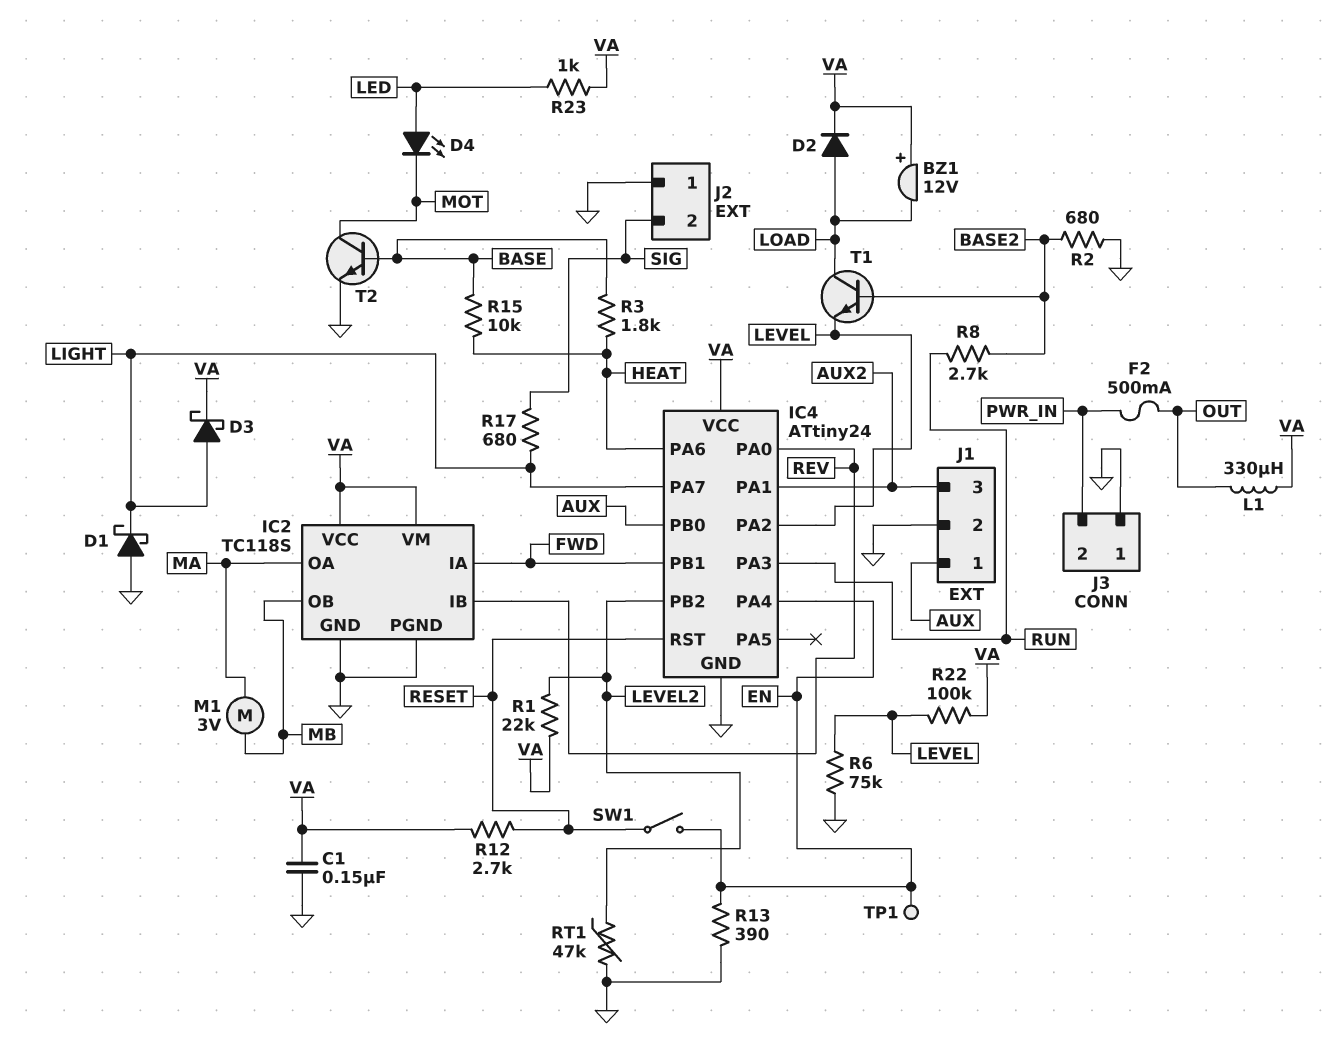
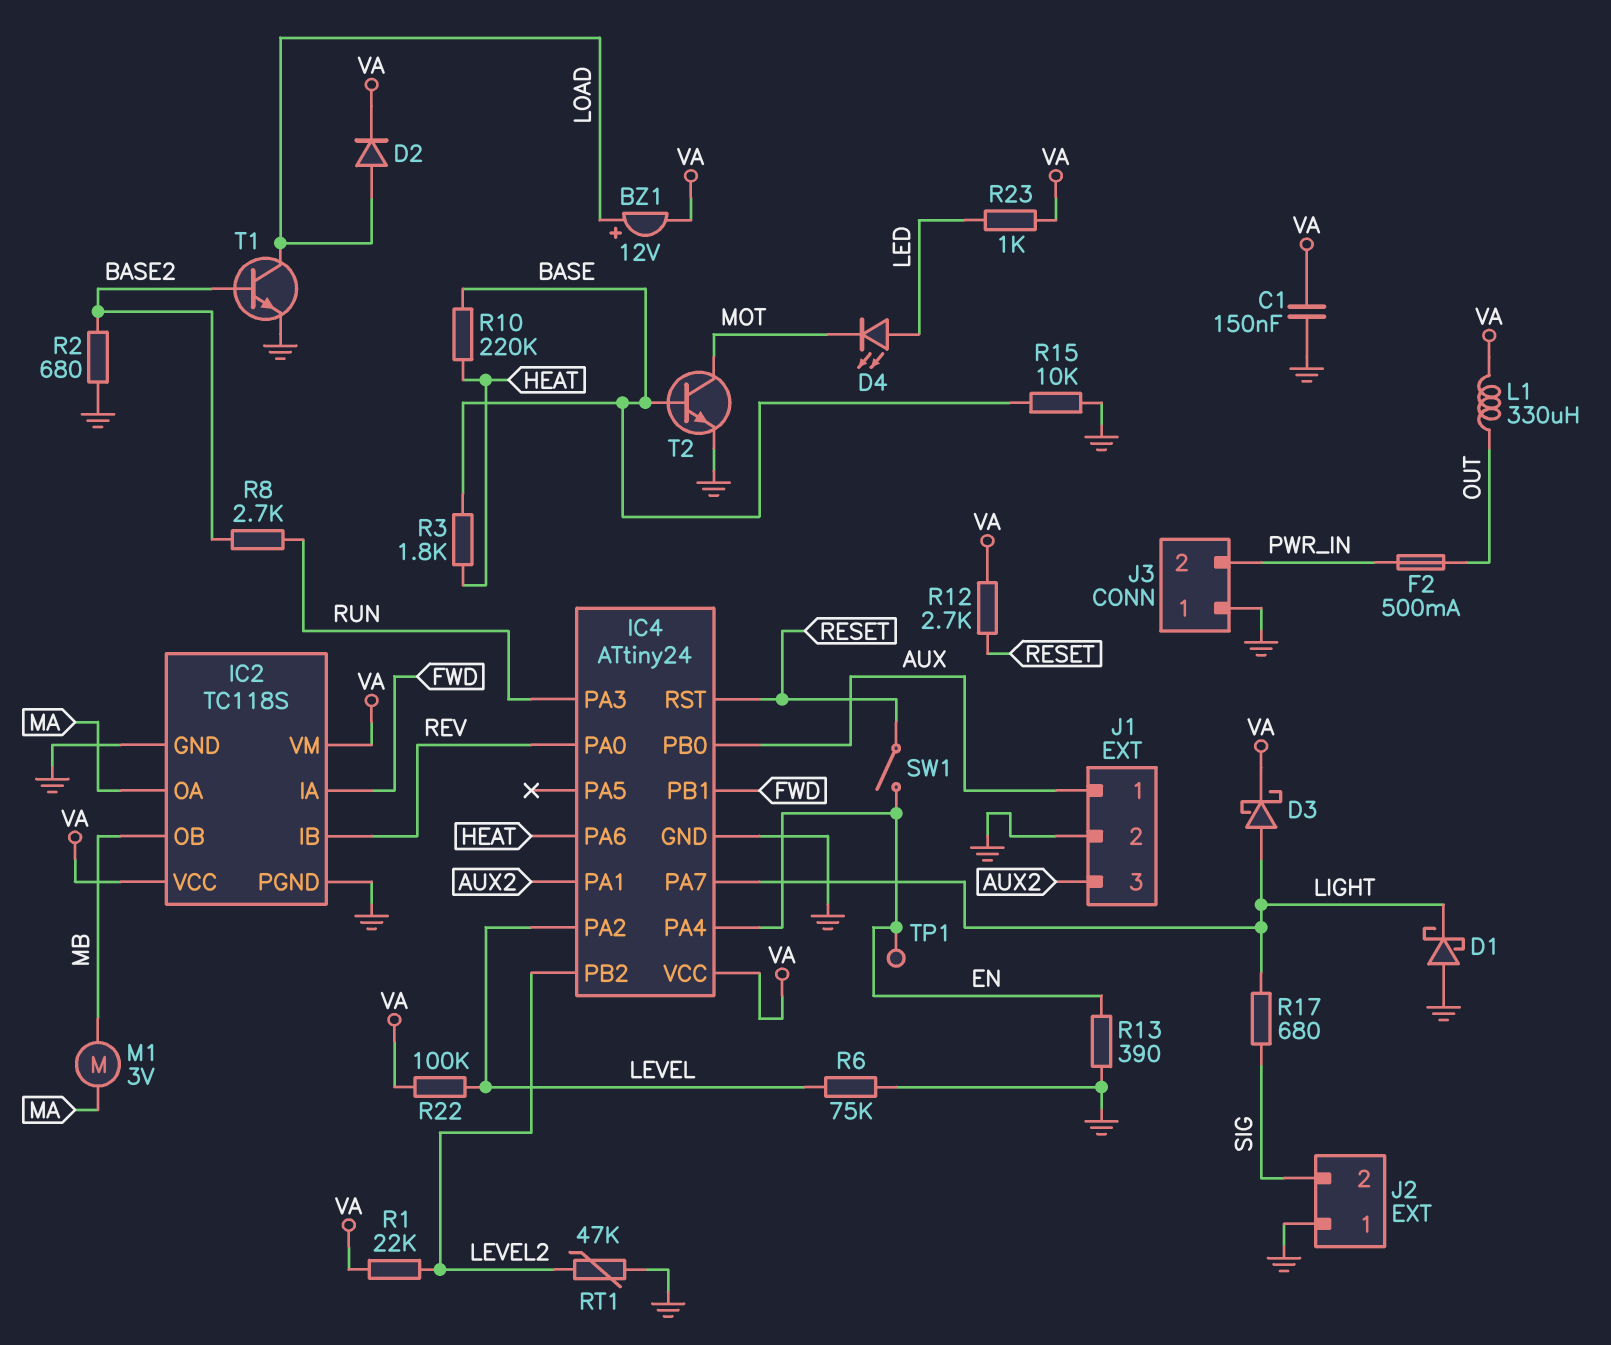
BZ1: buzzer 12V (plus VA, minus LOAD) -> buzzer 12V (plus LOAD, minus VA)
R10: none -> 220k (BASE, HEAT)
R15: 10k (BASE, HEAT) -> 10k (BASE, GND)
T1: NPN (B BASE2, C LOAD, E LEVEL) -> NPN (B BASE2, C LOAD, E GND)

